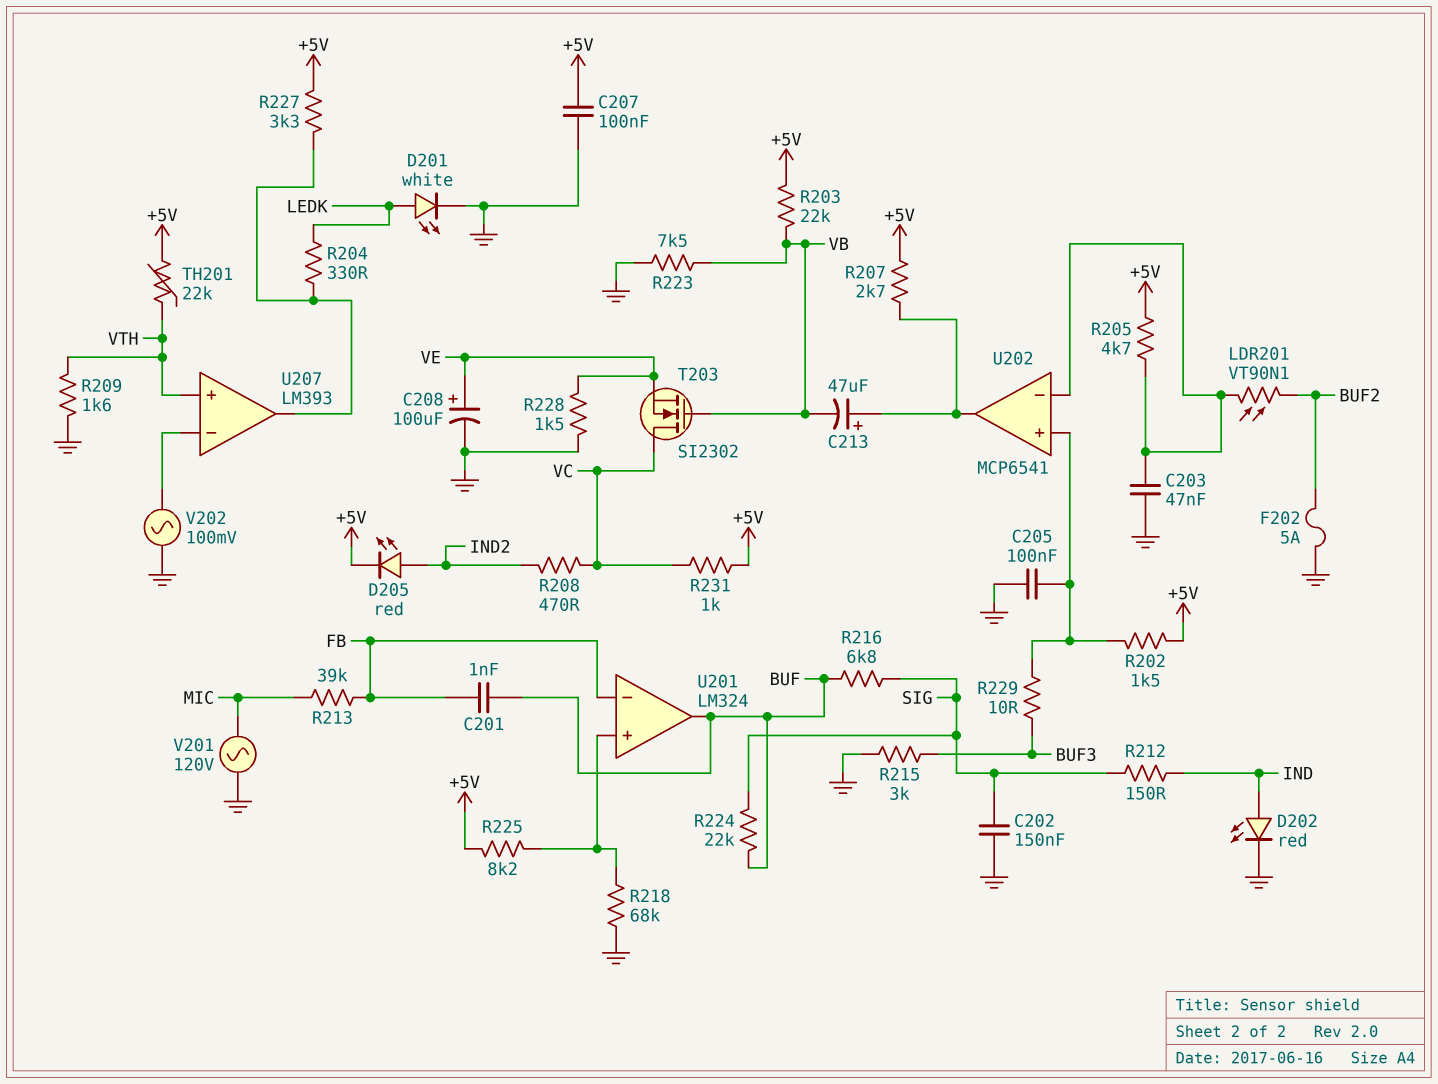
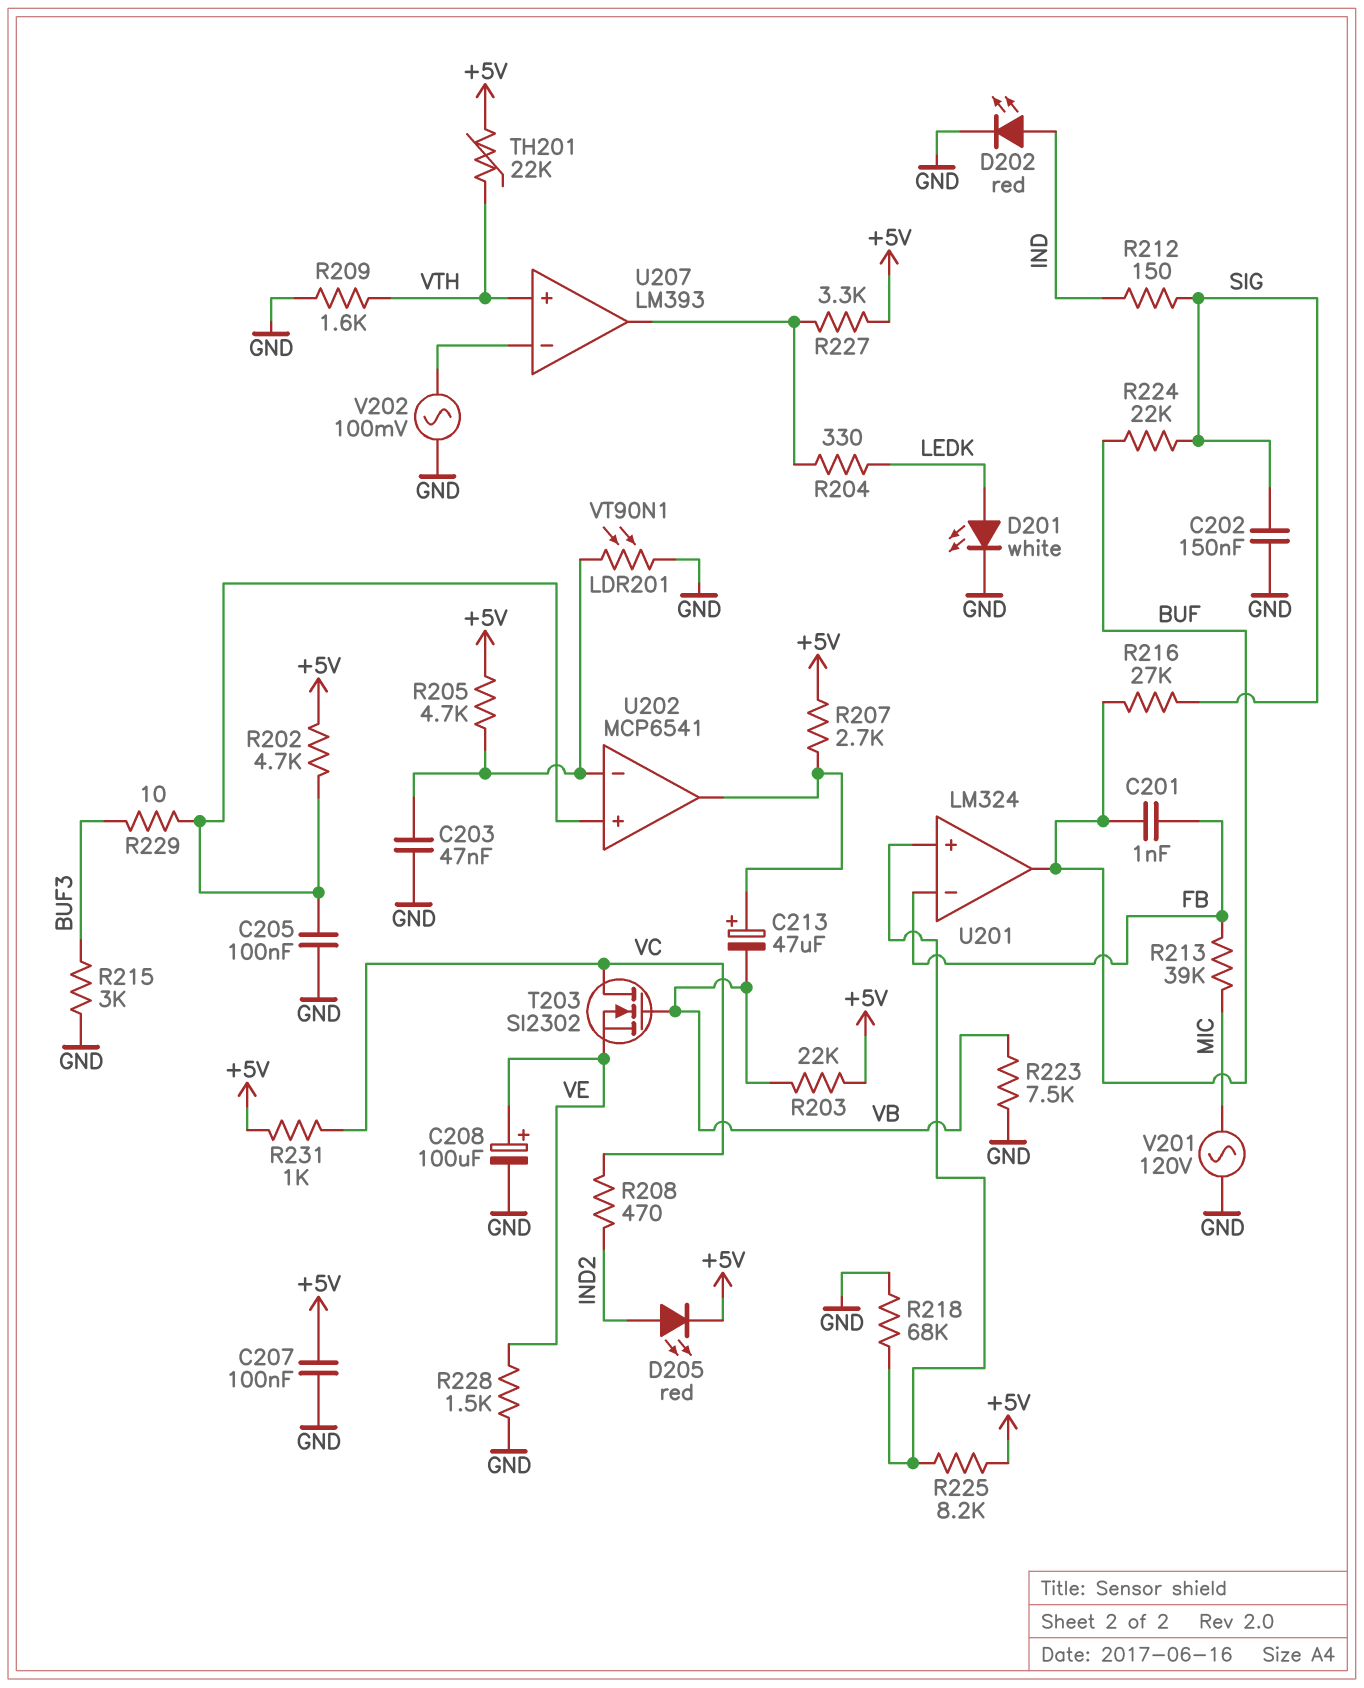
F202: 5A (BUF2, GND) -> none
LDR201: VT90N1 (BUF2, U202/in-) -> VT90N1 (GND, U202/in-)
R202: 1.5k (+5V, U202/in+) -> 4.7k (+5V, U202/in+)
R216: 6.8k (BUF, SIG) -> 27k (BUF, SIG)

